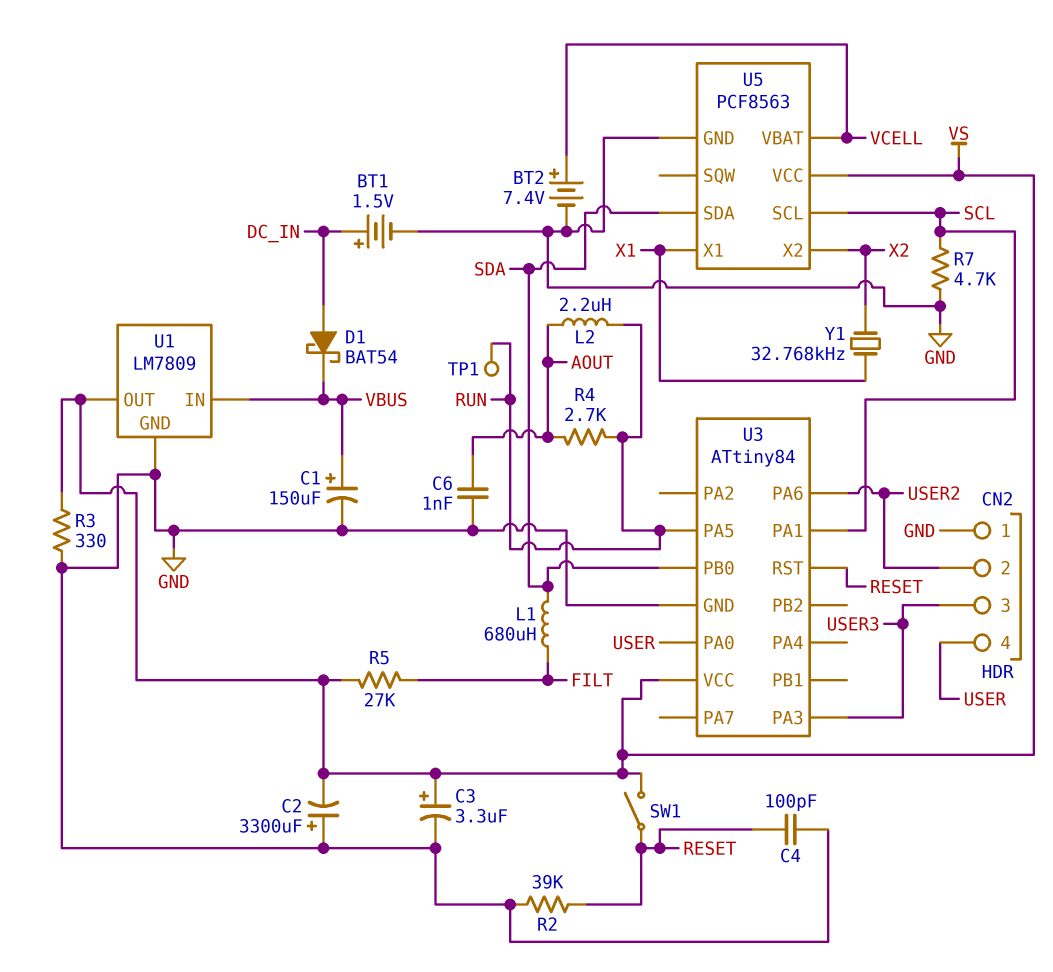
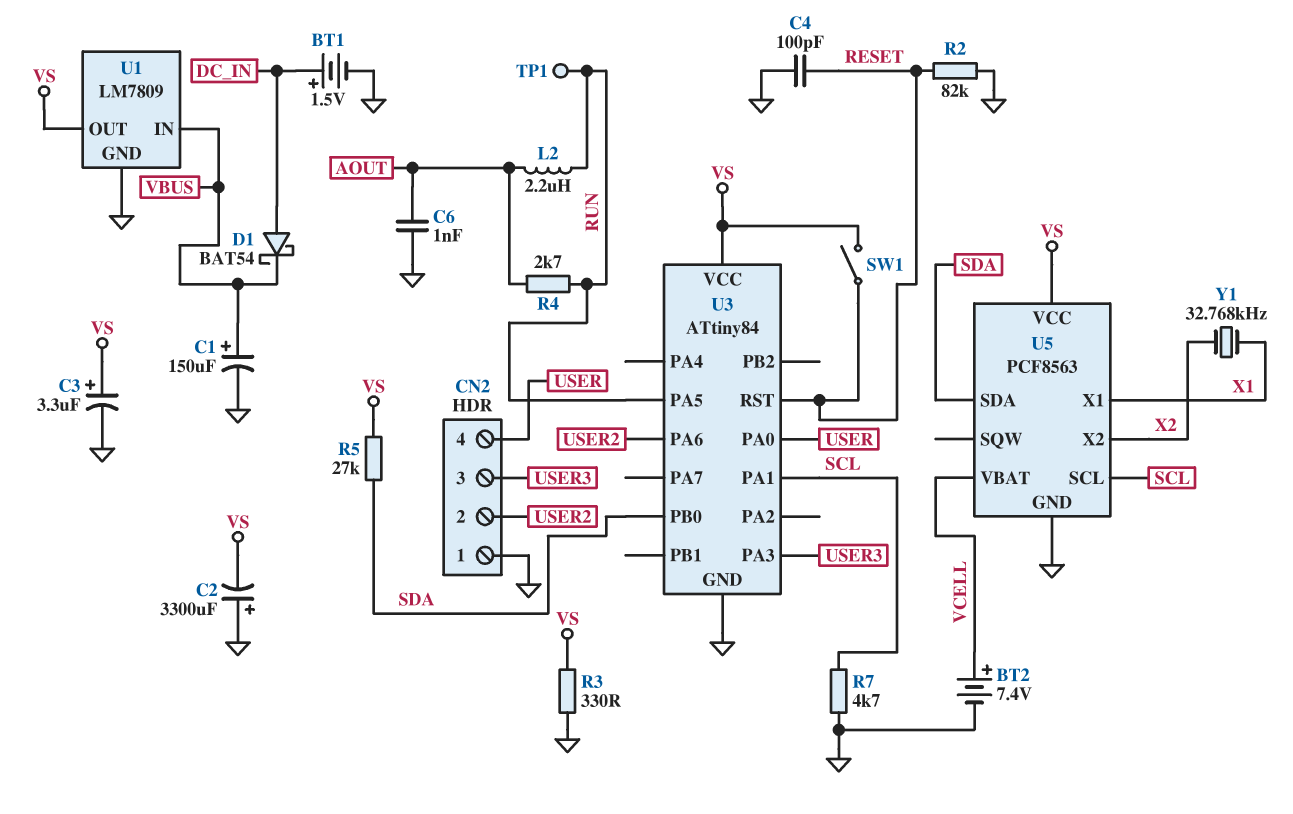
L1: 680uH (FILT, SDA) -> none
R2: 39k (GND, RESET) -> 82k (GND, RESET)
R5: 27k (FILT, VS) -> 27k (SDA, VS)

